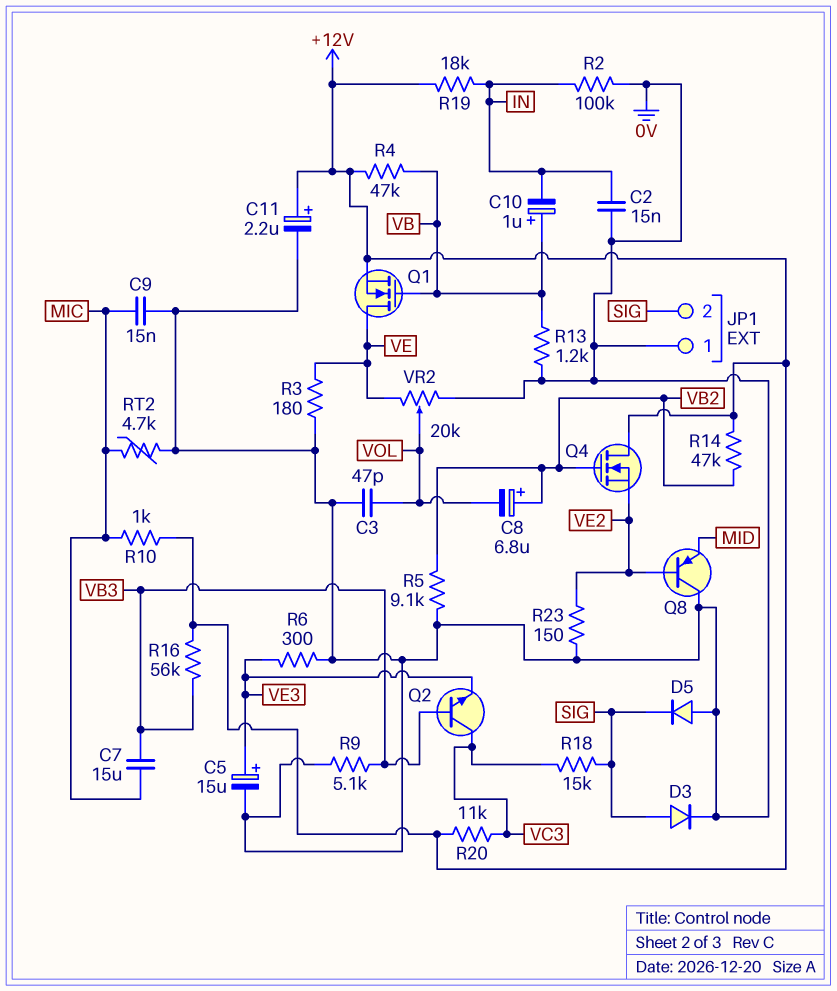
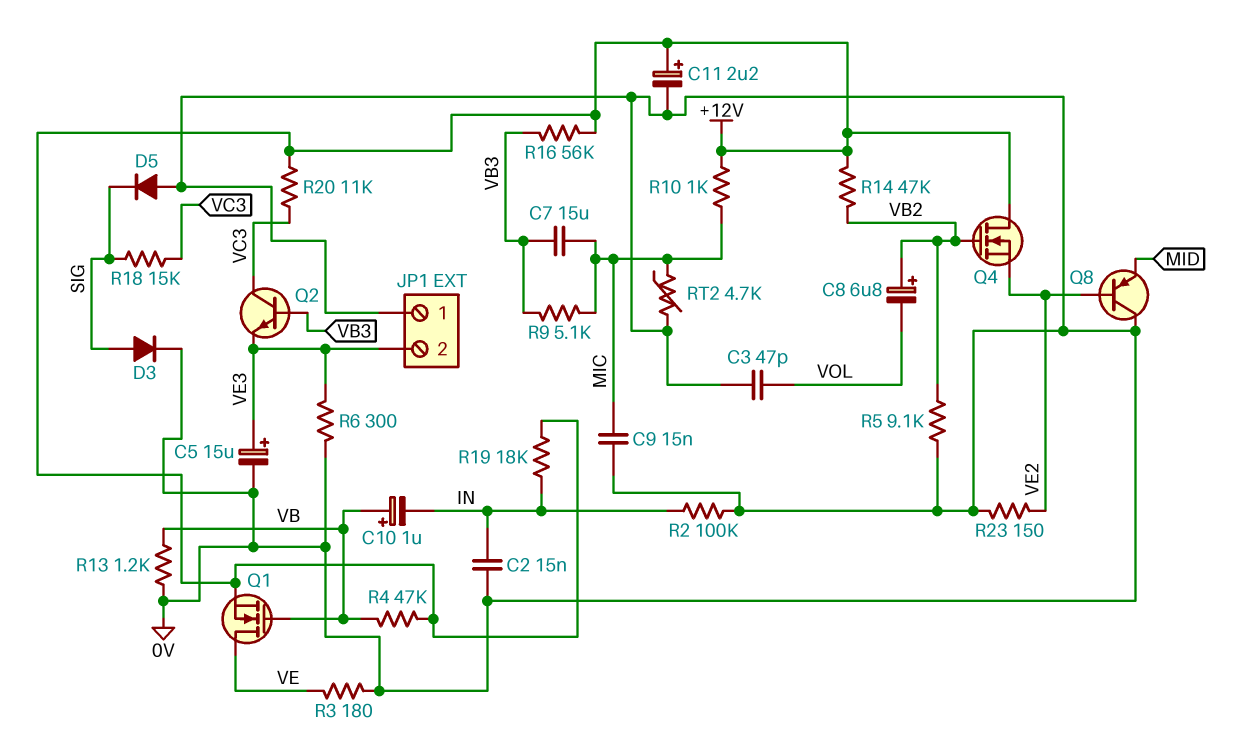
JP1 pin 2: SIG -> VE3
R9: 5.1k (0V, VB3) -> 5.1k (MIC, VB3)
VR2: 20k (0V, VE, wiper VOL) -> none

